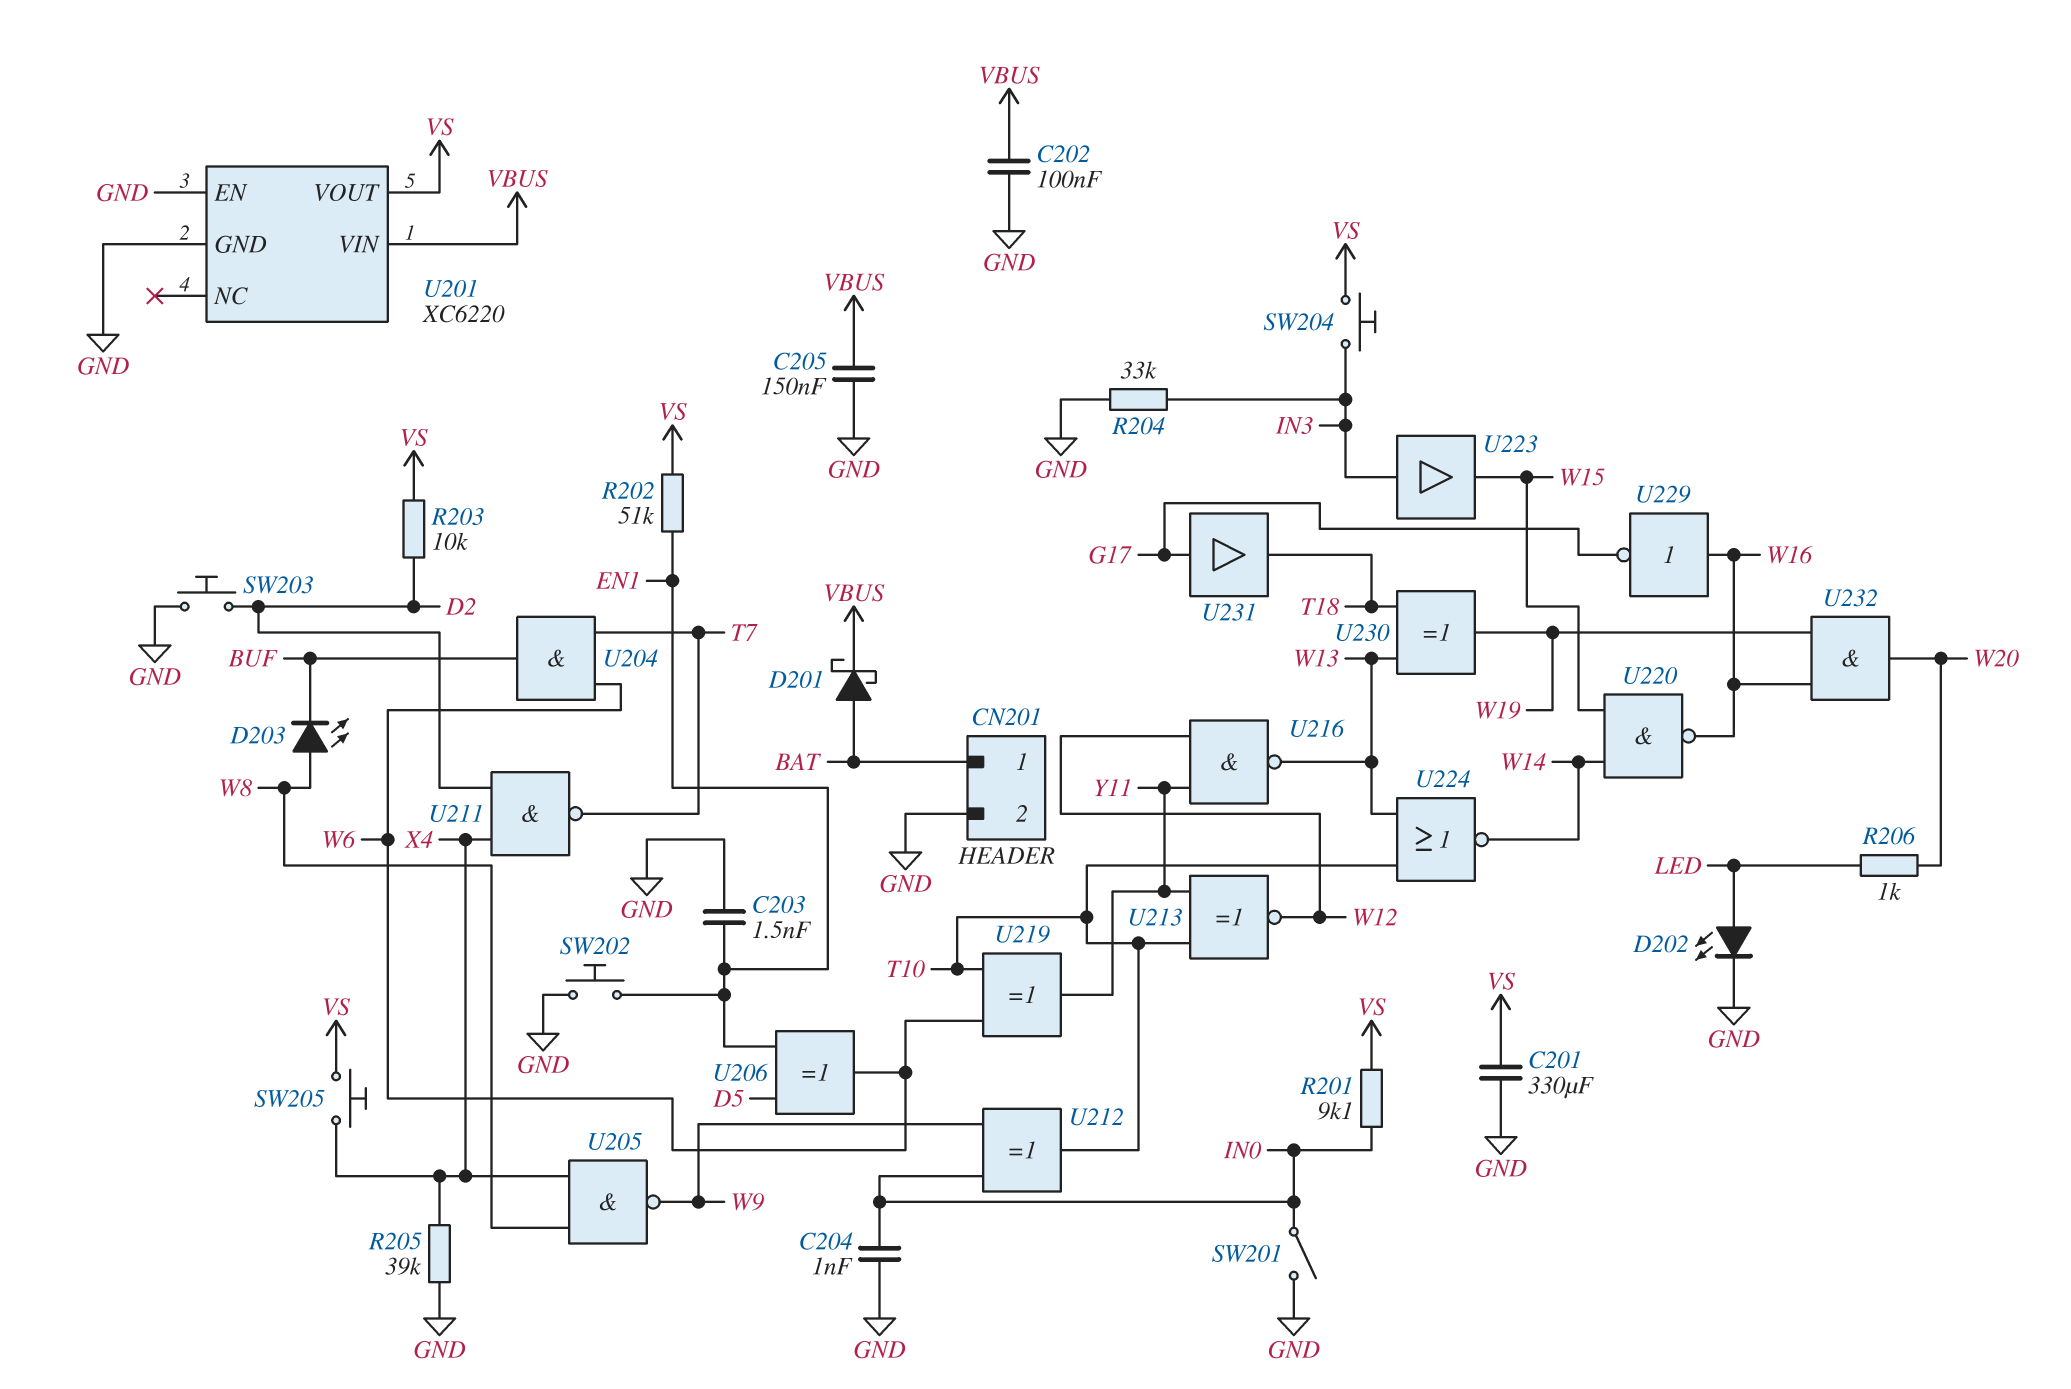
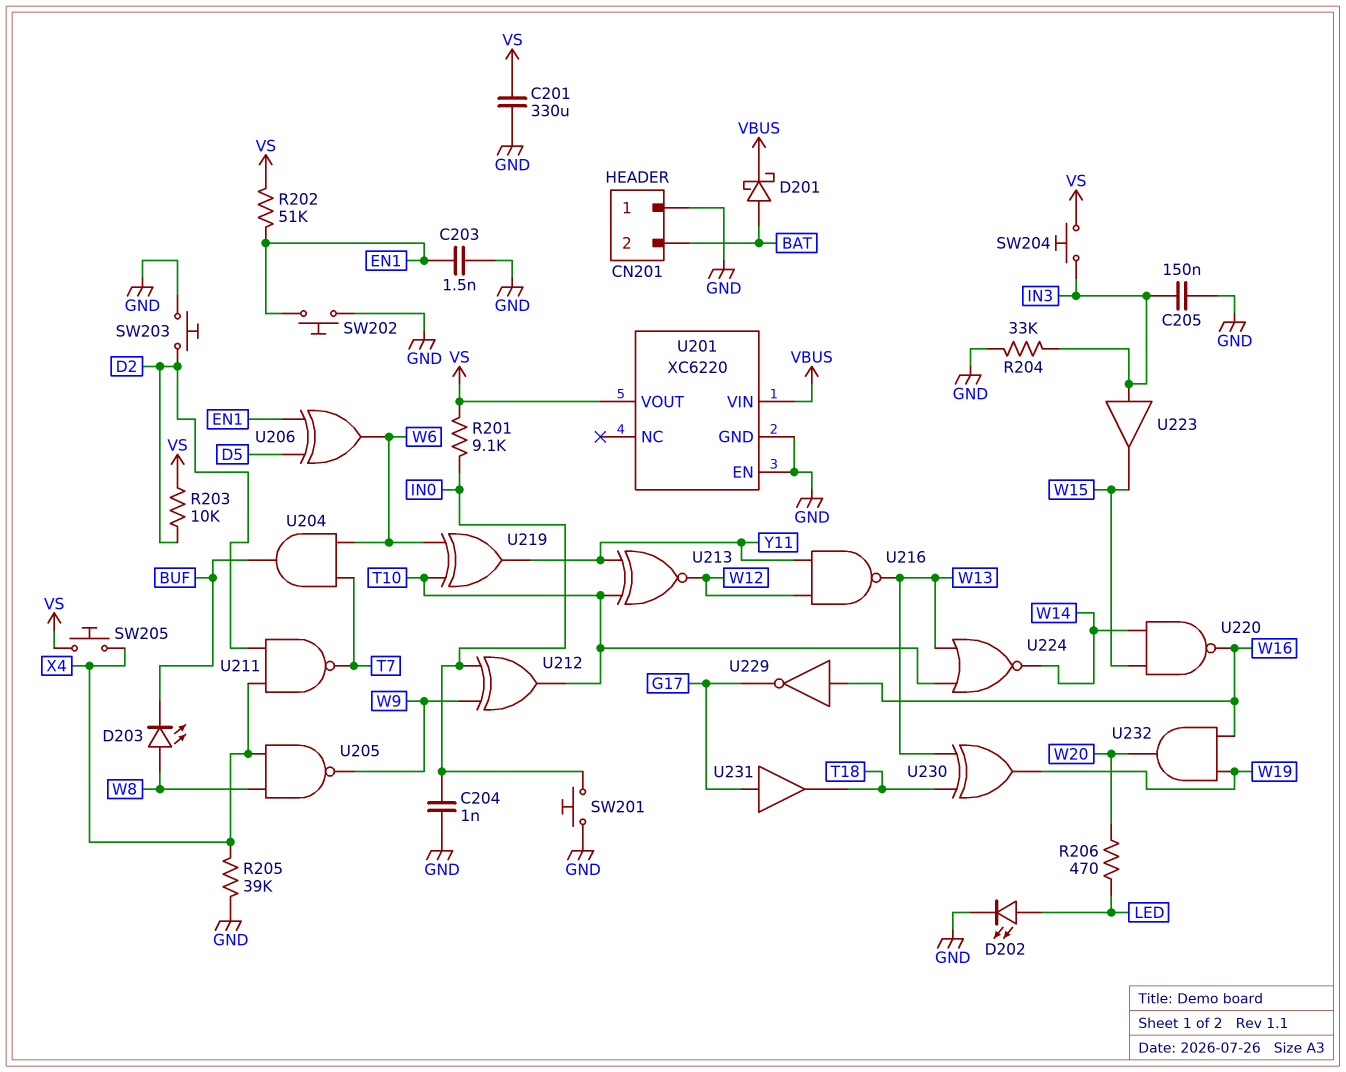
C202: 100nF (GND, VBUS) -> none
C205: 150nF (GND, VBUS) -> 150nF (GND, IN3)
CN201 pin 1: BAT -> GND
CN201 pin 2: GND -> BAT
R206: 1k (LED, W20) -> 470 (LED, W20)
SW201: switch (GND, IN0) -> button (GND, IN0)

